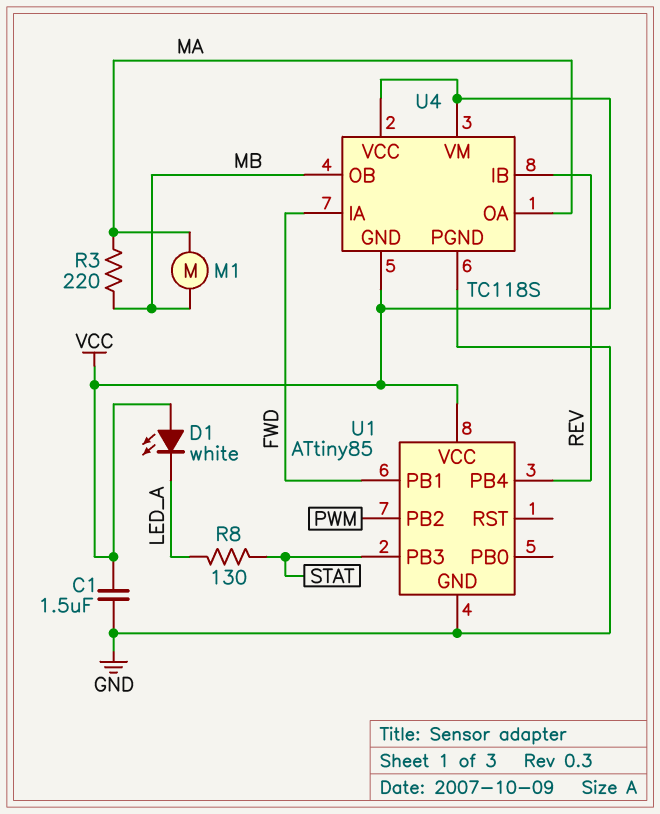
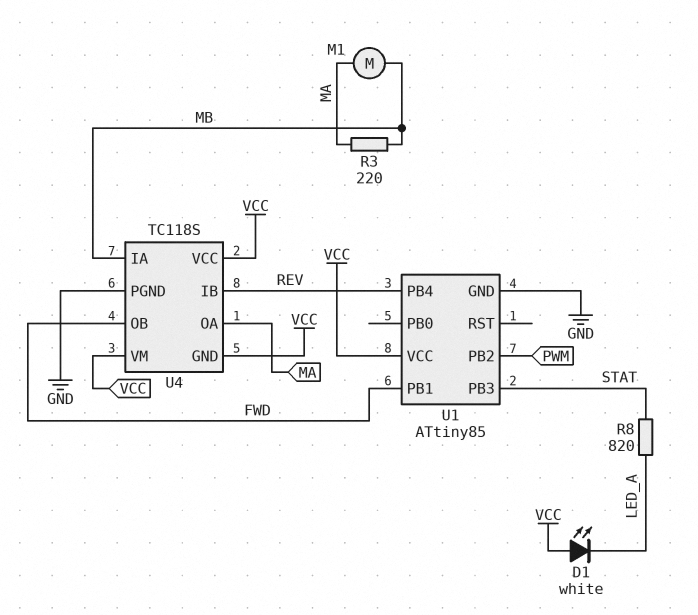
C1: 1.5uF (GND, VCC) -> none
R8: 130 (LED_A, STAT) -> 820 (LED_A, STAT)
U4 pin IA: FWD -> MB
U4 pin OB: MB -> FWD

